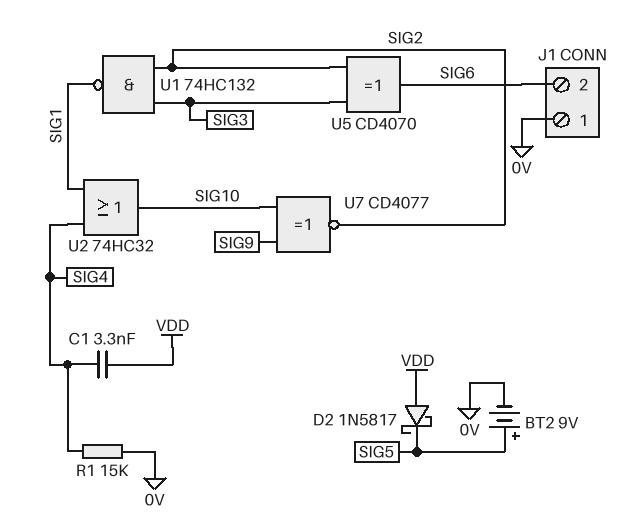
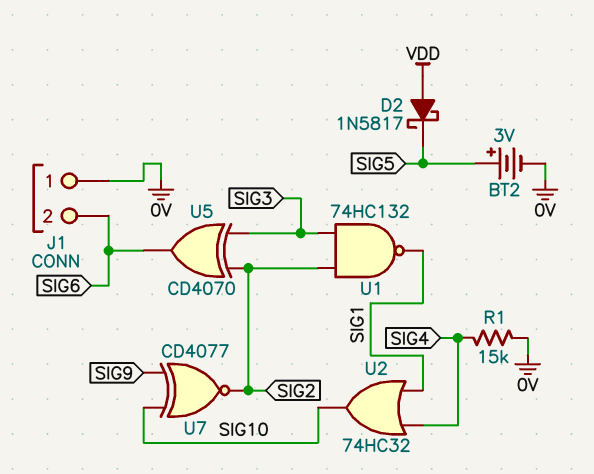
BT2: 9V (plus SIG5, minus 0V) -> 3V (plus SIG5, minus 0V)
C1: 3.3nF (SIG4, VDD) -> none

